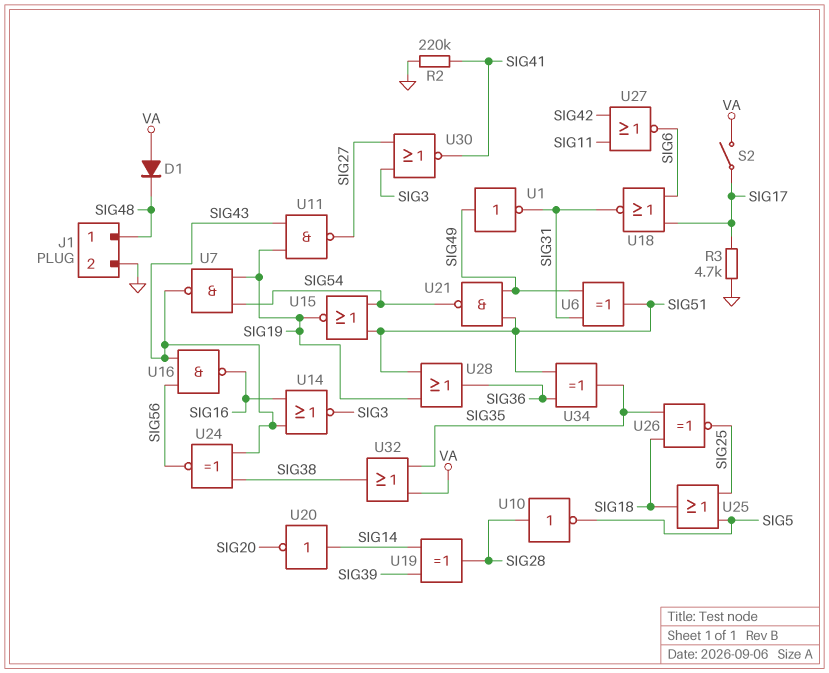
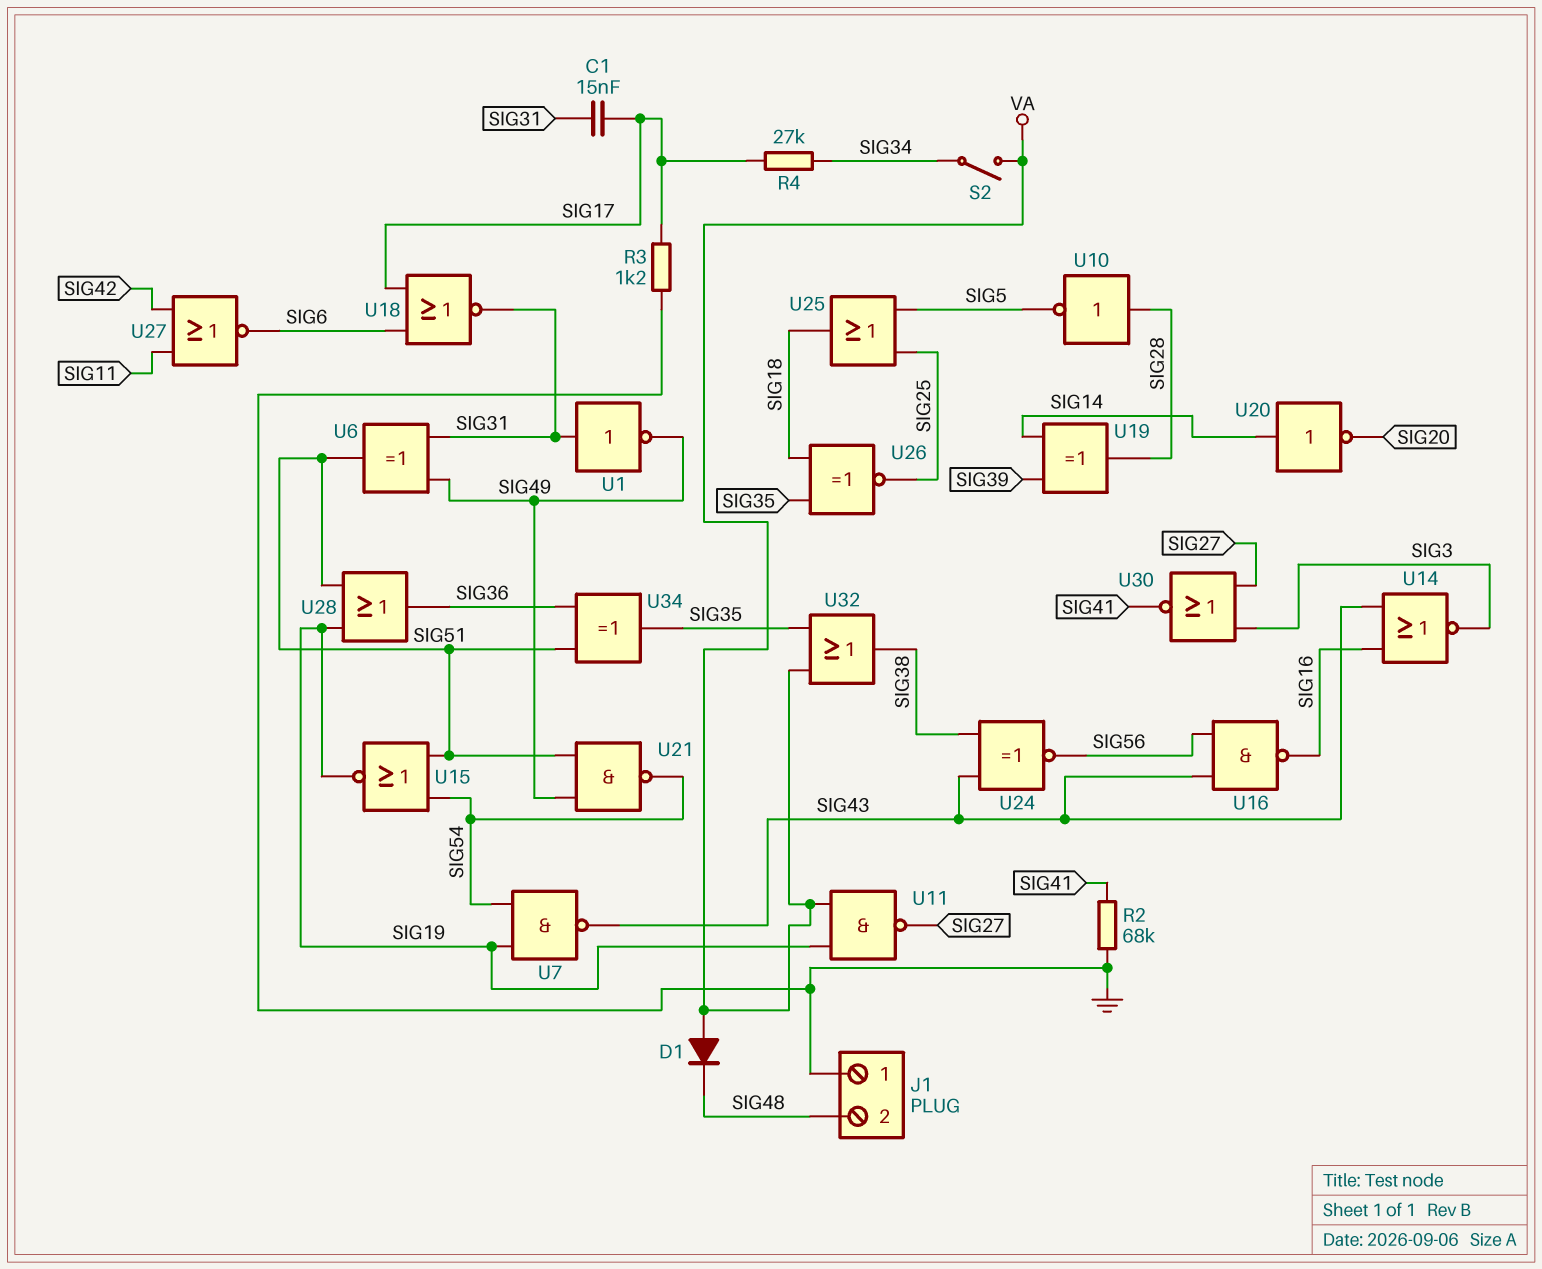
C1: none -> 15nF (SIG17, SIG31)
J1 pin 1: SIG48 -> GND
J1 pin 2: GND -> SIG48
R2: 220k (GND, SIG41) -> 68k (GND, SIG41)
R3: 4.7k (GND, SIG17) -> 1.2k (GND, SIG17)
R4: none -> 27k (SIG17, SIG34)
S2: switch (SIG17, VA) -> switch (SIG34, VA)
U1: NOT (in SIG49, out SIG31) -> NOT (in SIG31, out SIG49)
U11: NAND (in SIG19, in SIG43, out SIG27) -> NAND (in SIG19, in VA, out SIG27)

